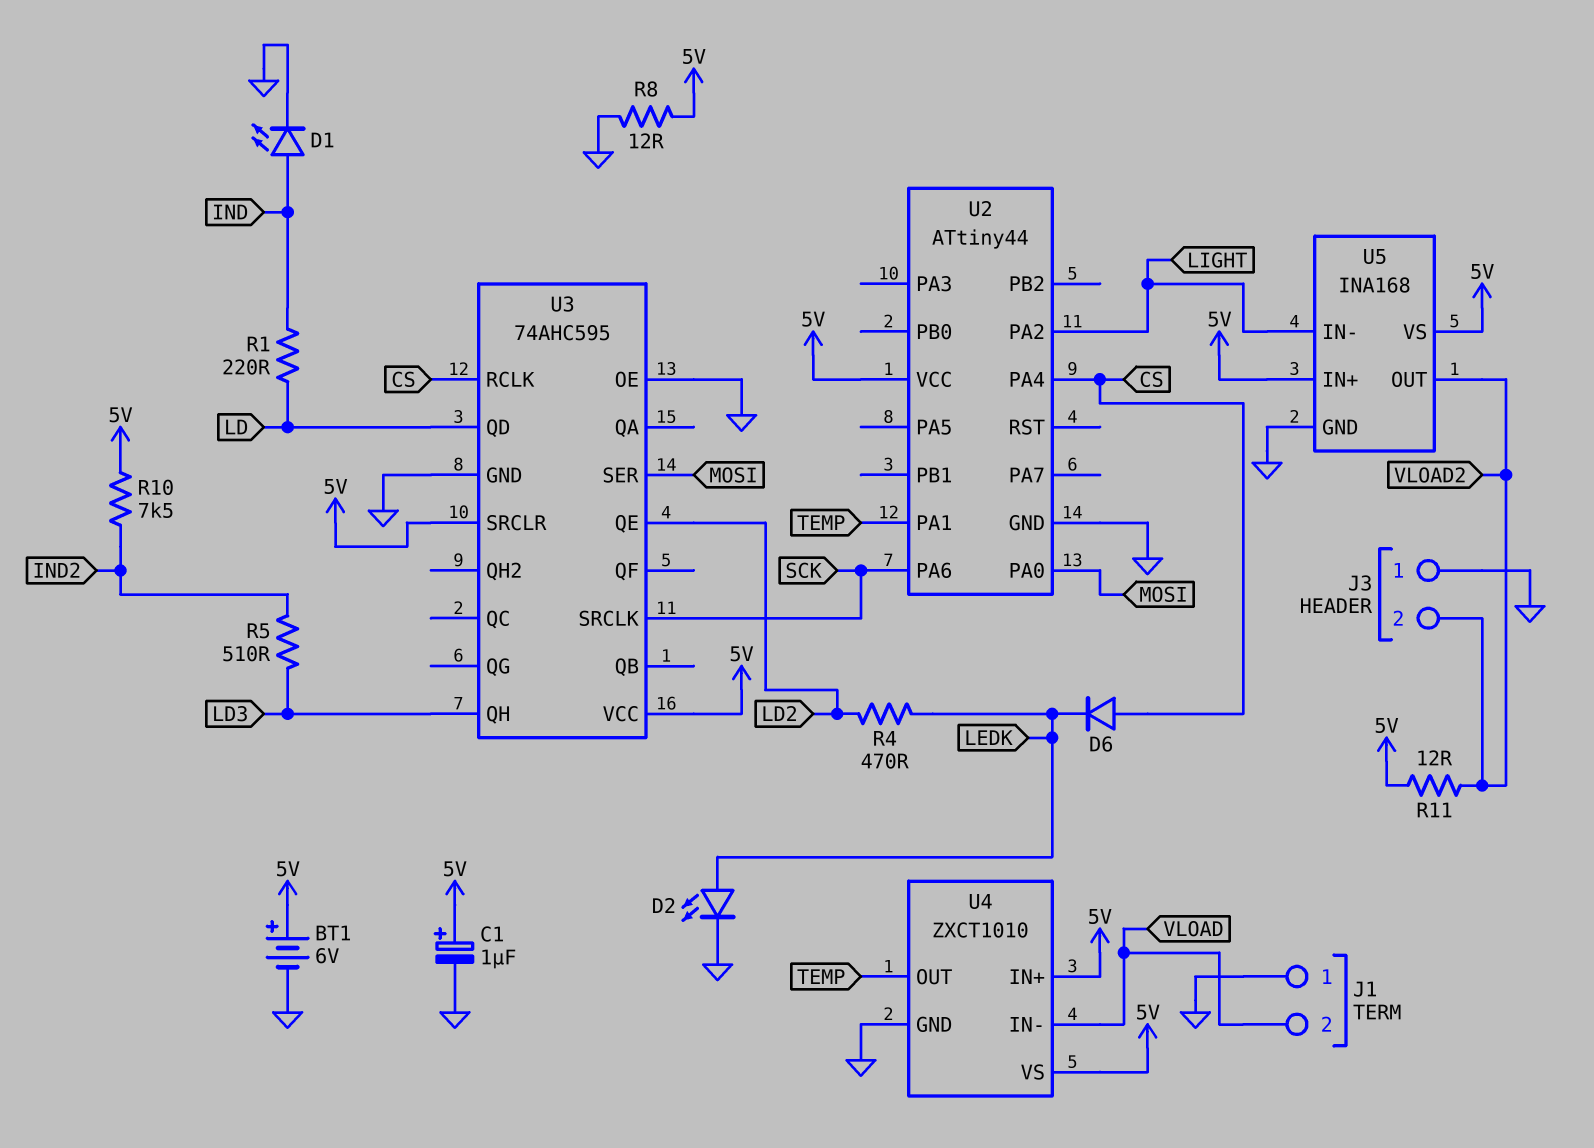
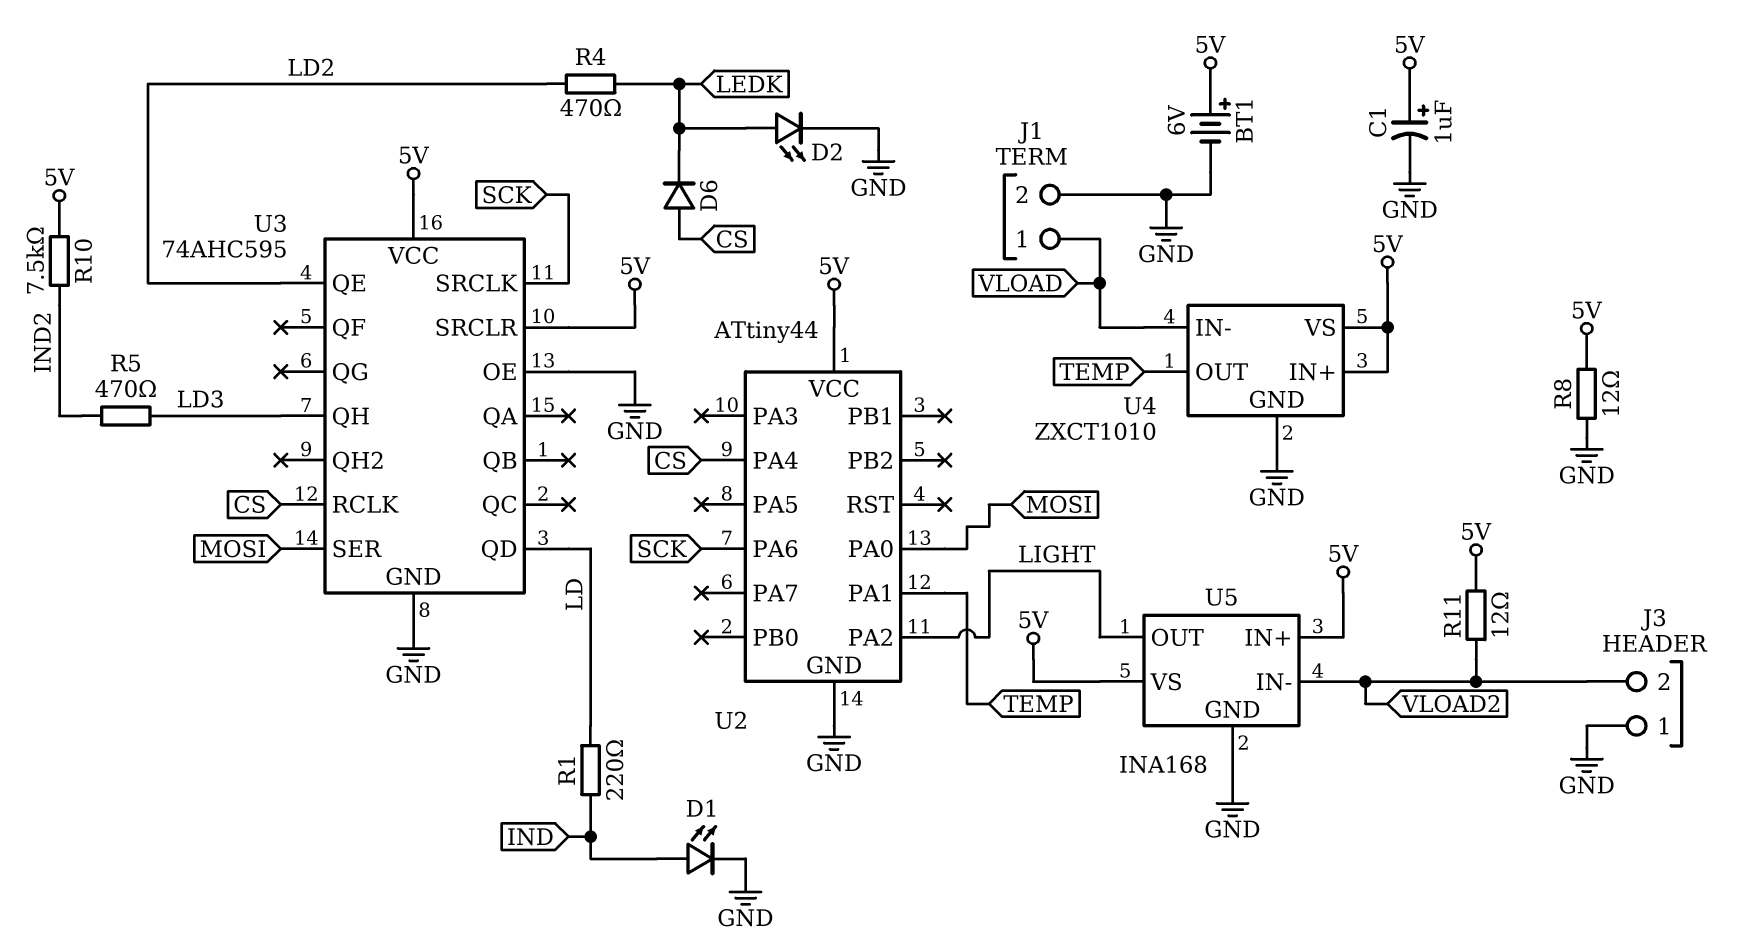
J1 pin 1: GND -> VLOAD
J1 pin 2: VLOAD -> GND
R5: 510 (IND2, LD3) -> 470 (IND2, LD3)
U5 pin IN-: LIGHT -> VLOAD2
U5 pin OUT: VLOAD2 -> LIGHT

